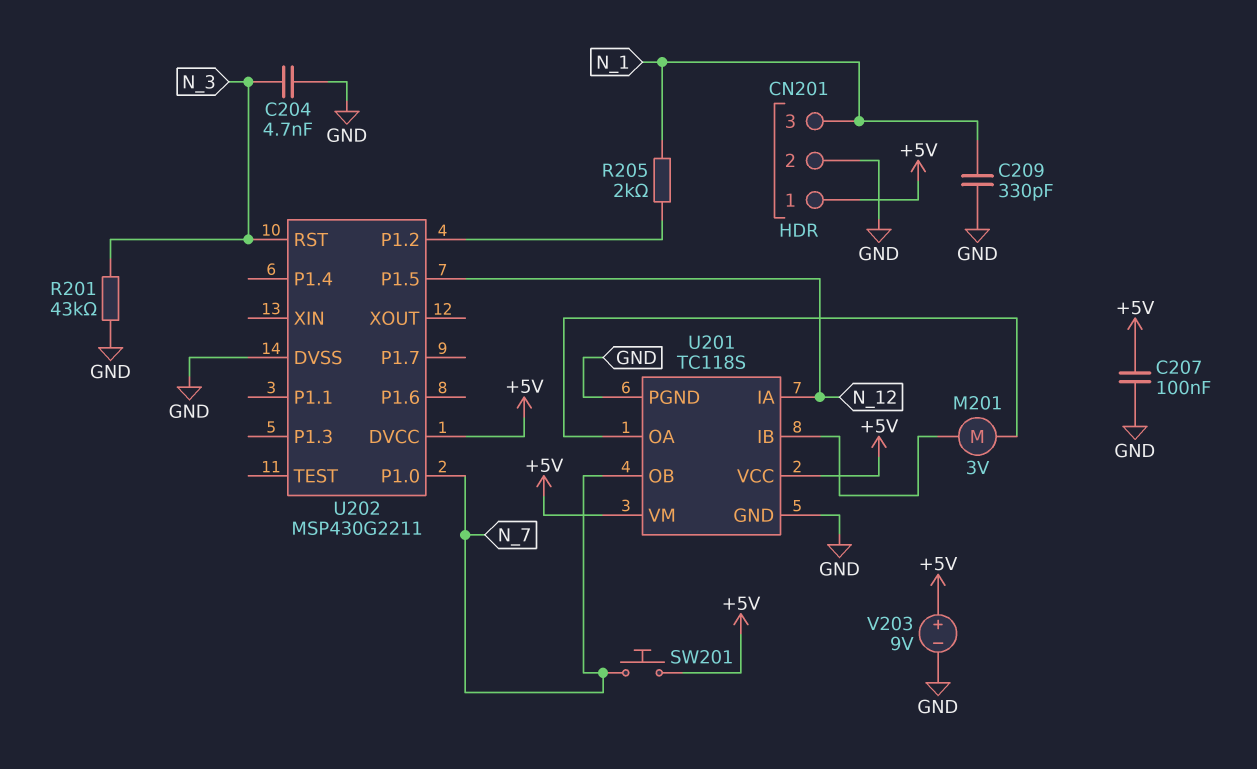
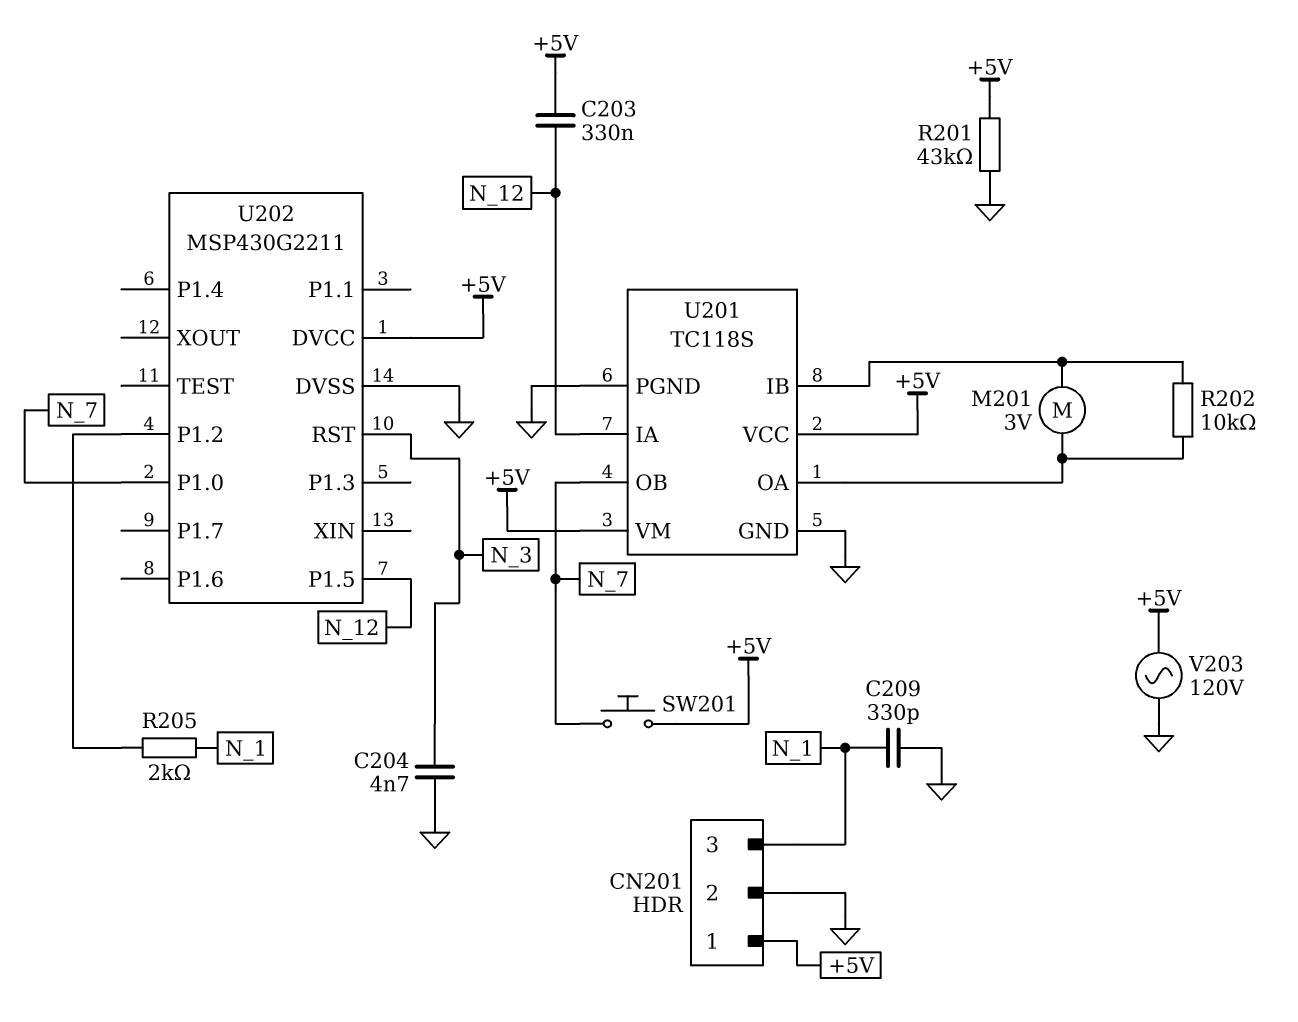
C203: none -> 330nF (+5V, N_12)
C207: 100nF (+5V, GND) -> none
R201: 43k (GND, N_3) -> 43k (+5V, GND)
R202: none -> 10k (U201/IB, U201/OA)
V203: 9V (plus +5V, minus GND) -> AC 120V (+5V, GND)

